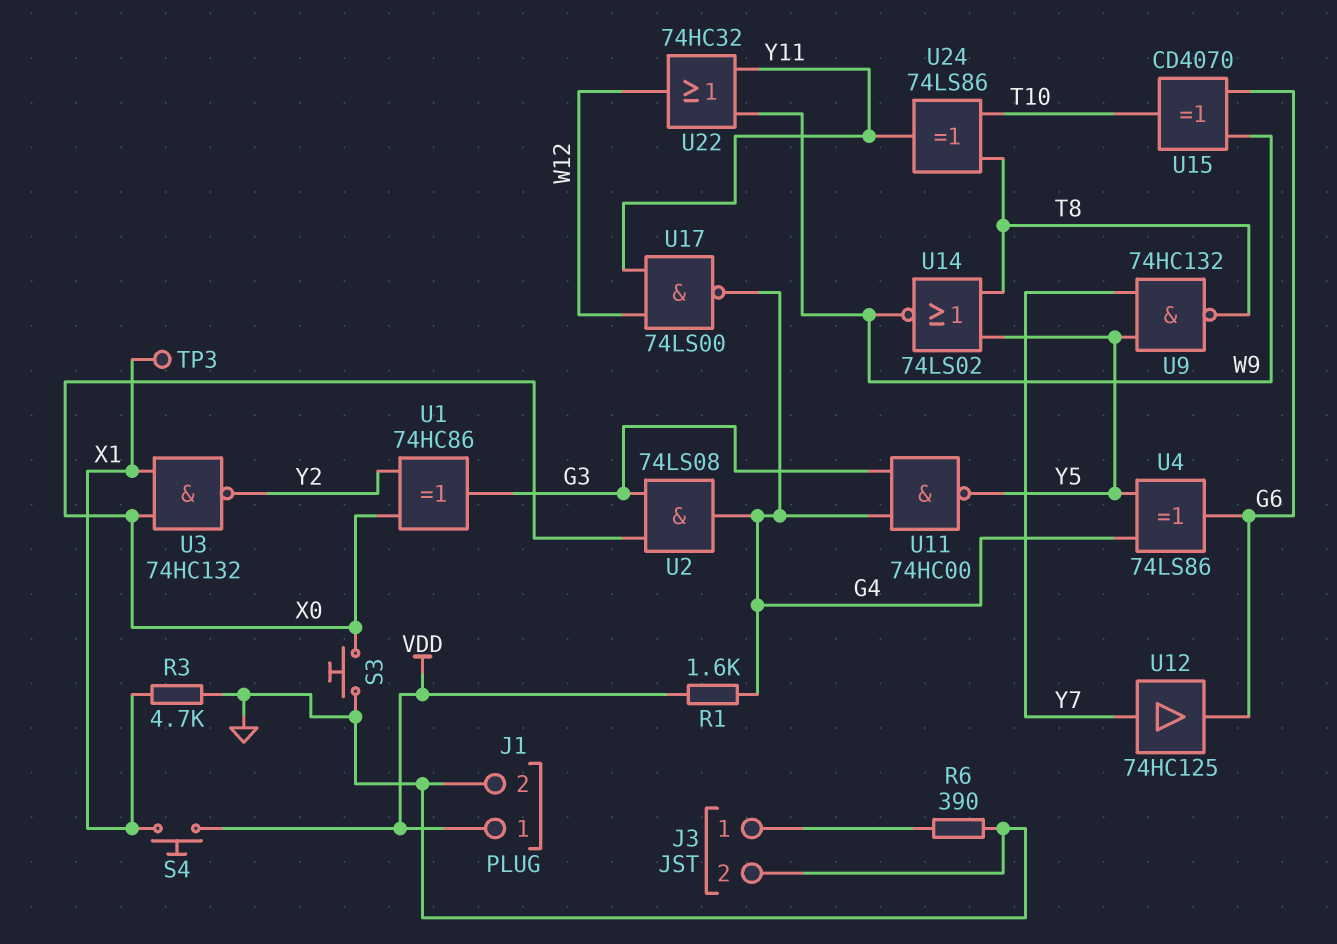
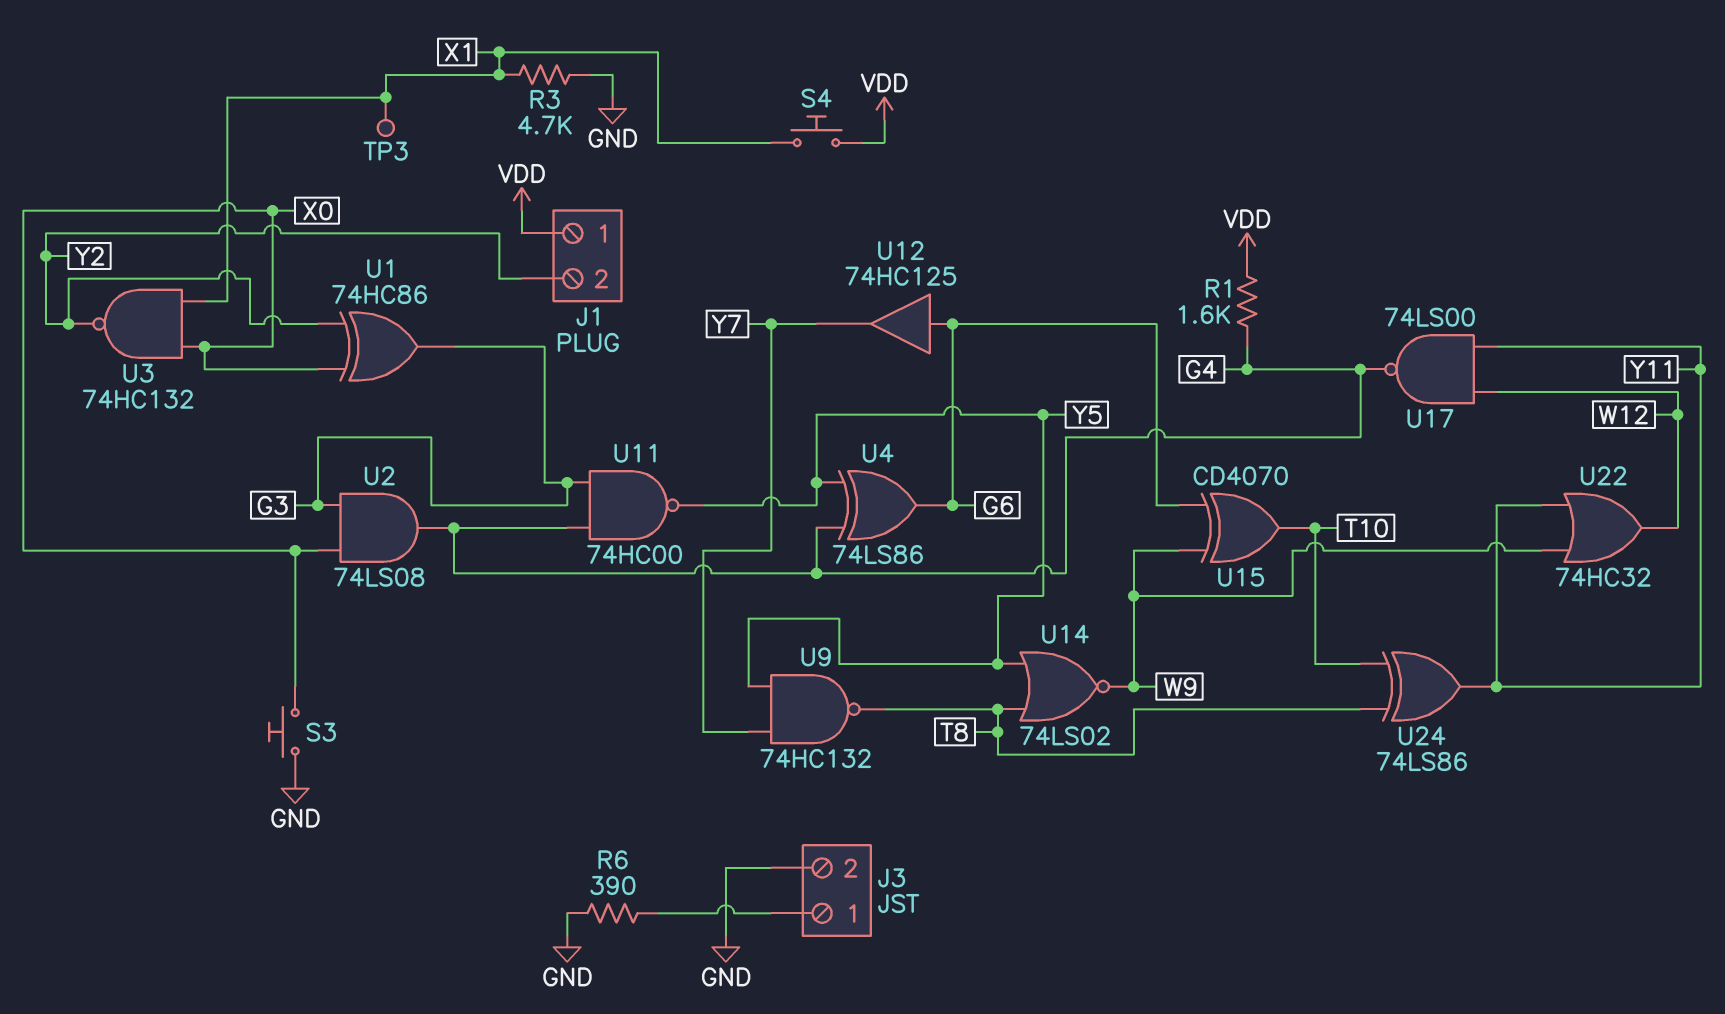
J1 pin 2: GND -> Y2
U12: buffer 74HC125 (in Y7, out G6) -> buffer 74HC125 (in G6, out Y7)

